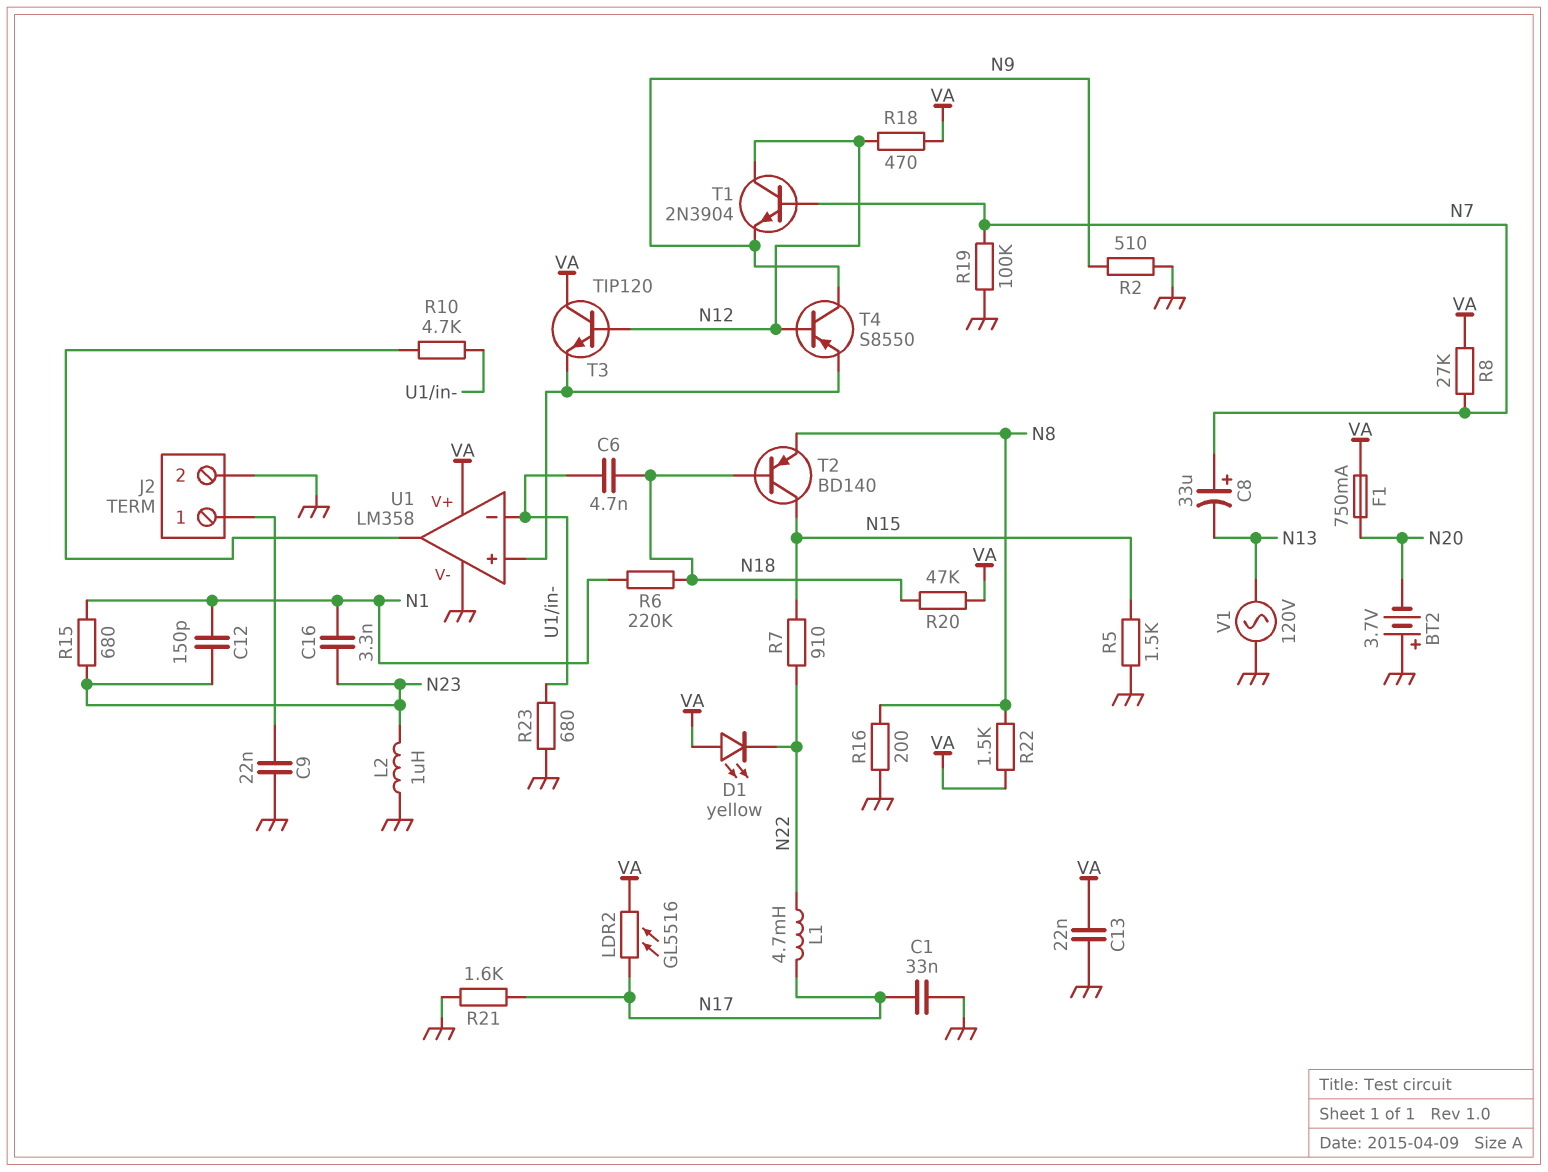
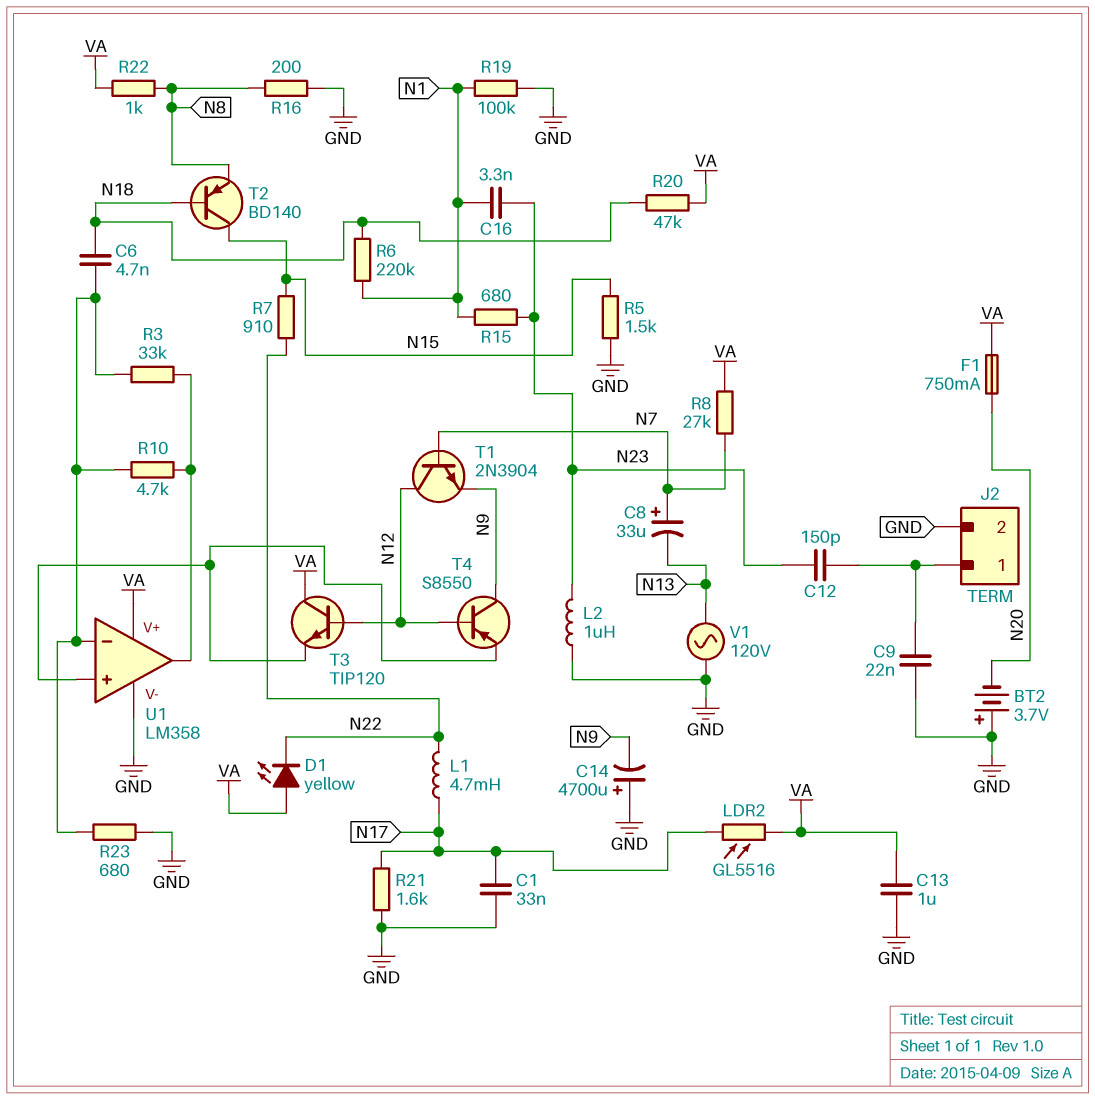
C12: 150pF (N1, N23) -> 150pF (J2/1, N23)
C13: 22nF (GND, VA) -> 1uF (GND, VA)
C14: none -> 4700uF (plus GND, minus N9)
R2: 510 (GND, N9) -> none
R3: none -> 33k (U1/in-, U1/out)
R18: 470 (N12, VA) -> none
R19: 100k (GND, N7) -> 100k (GND, N1)
R22: 1.5k (N8, VA) -> 1k (N8, VA)

